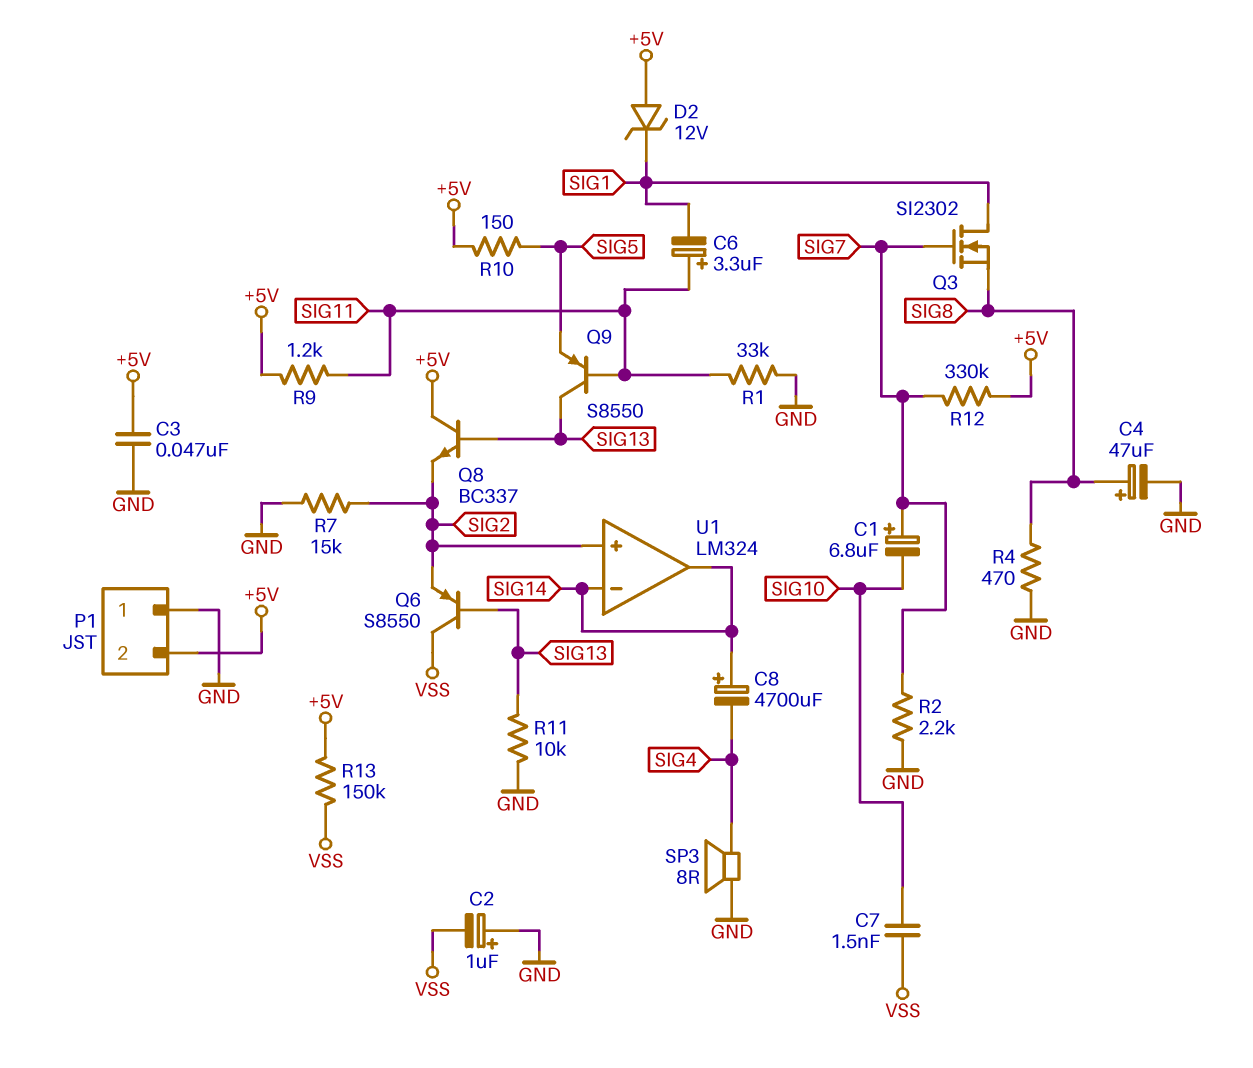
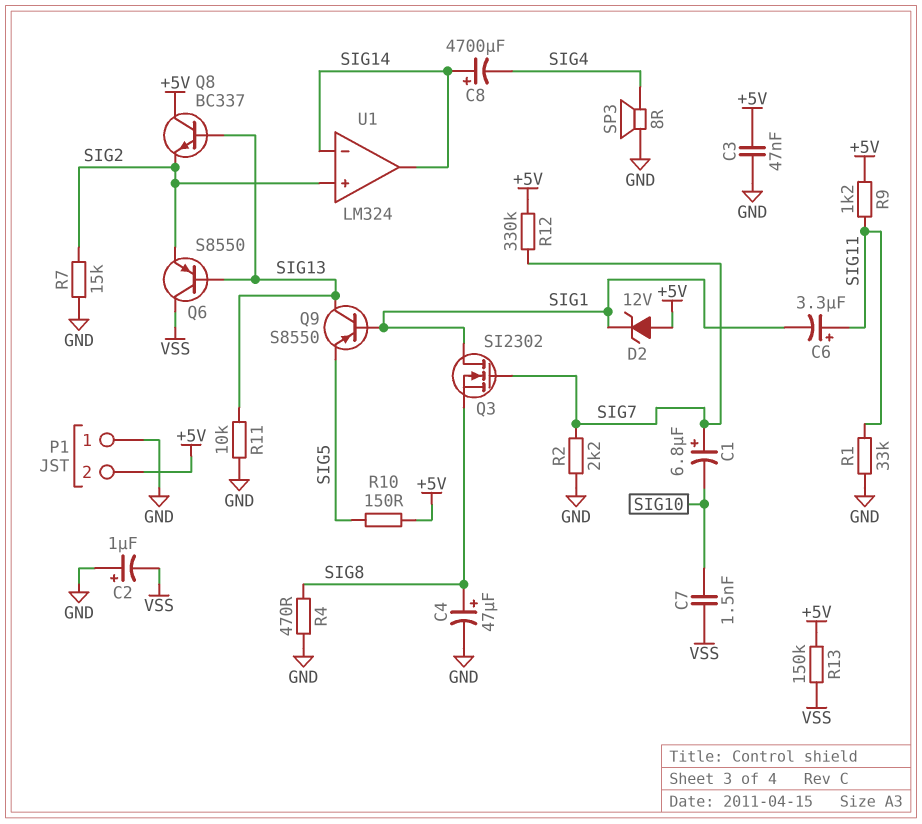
Q9: PNP S8550 (B SIG11, C SIG13, E SIG5) -> PNP S8550 (B SIG1, C SIG13, E SIG5)

